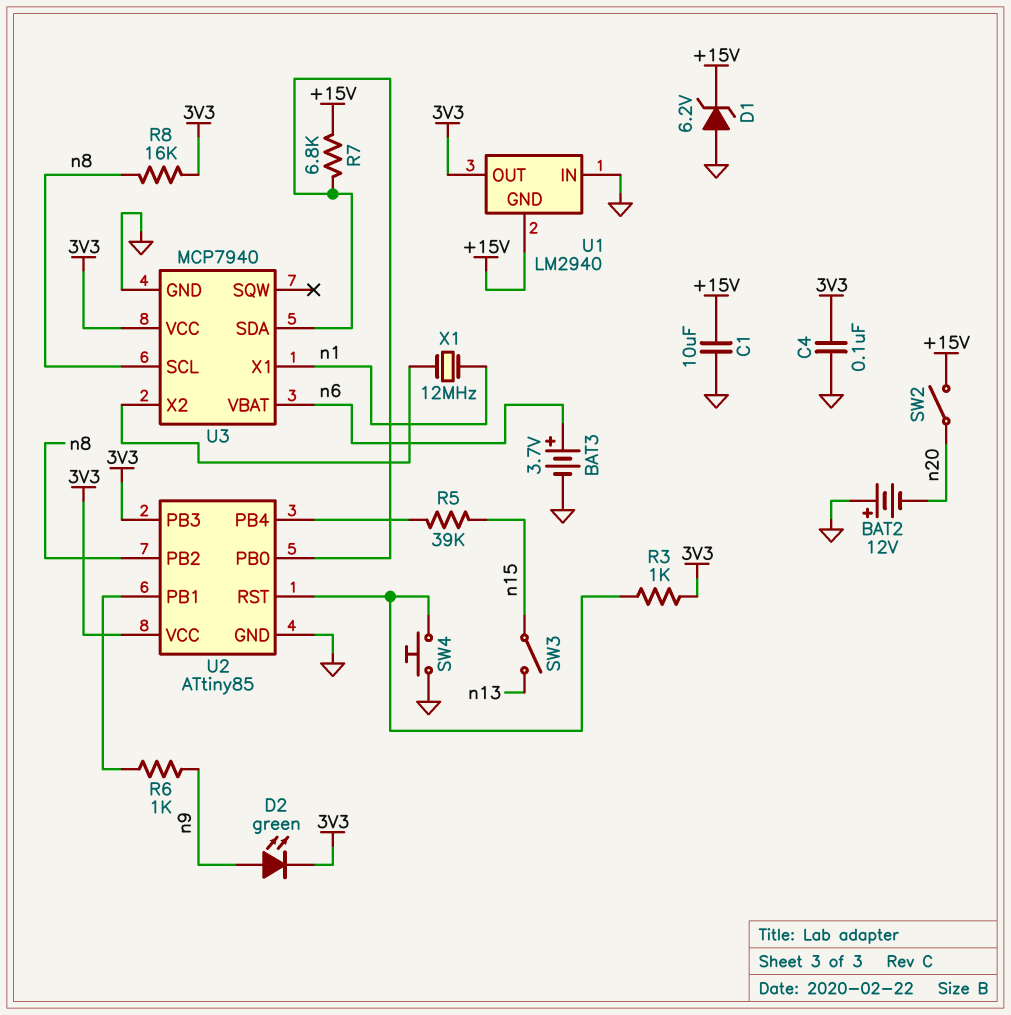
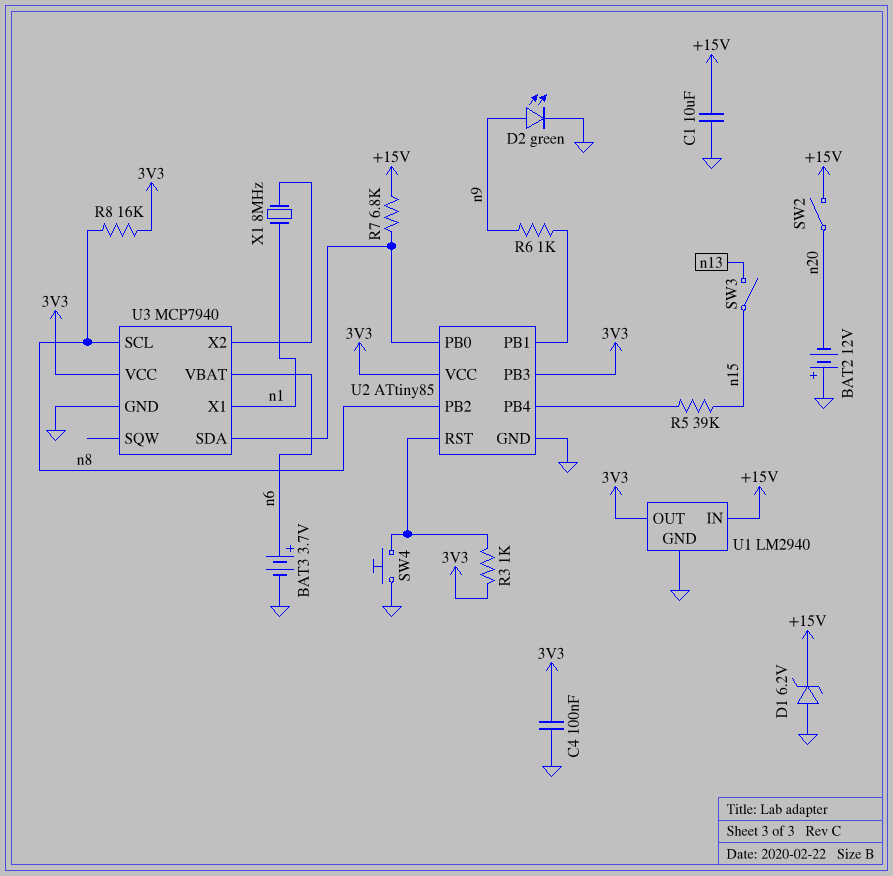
D2: LED green (A n9, K 3V3) -> LED green (A n9, K GND)
U1 pin GND: +15V -> GND
U1 pin IN: GND -> +15V
X1: 12MHz (U3/X2, n1) -> 8MHz (U3/X2, n1)

